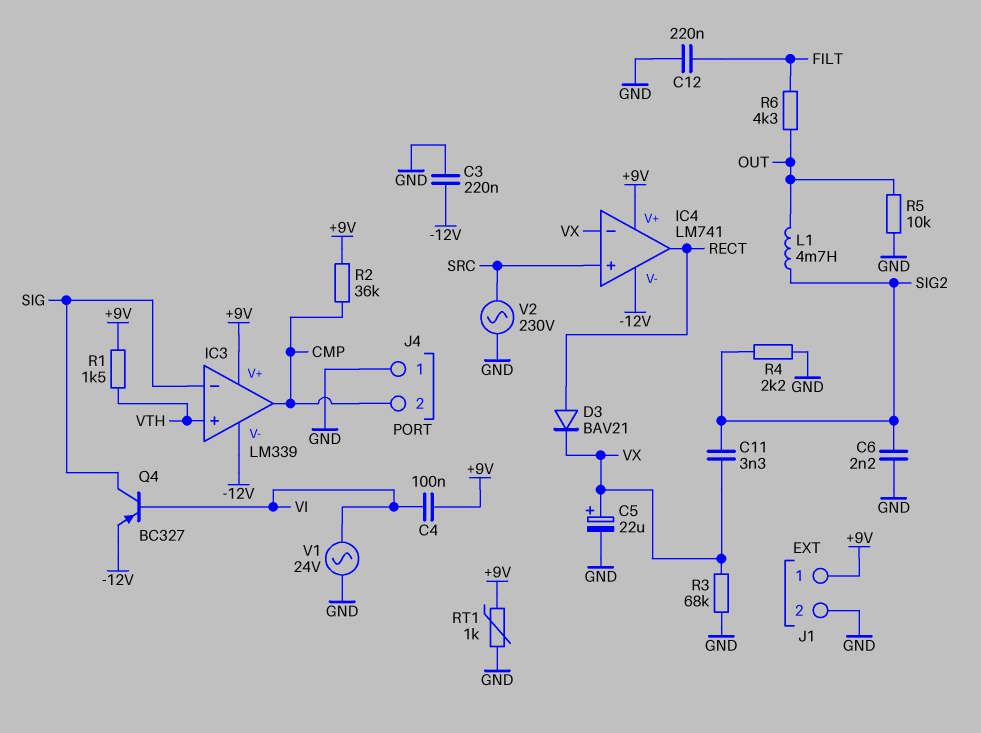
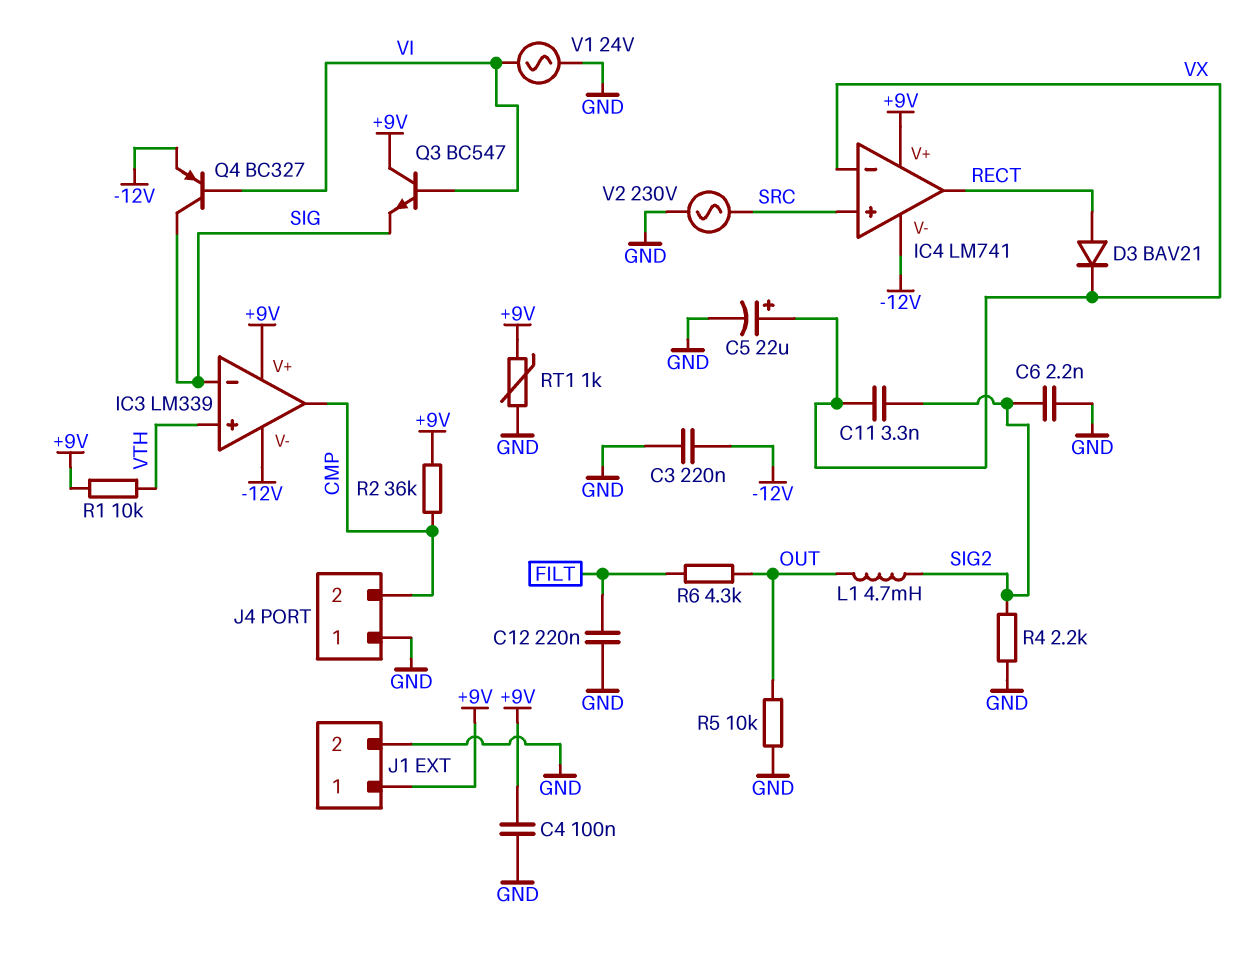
C4: 100nF (+9V, VI) -> 100nF (+9V, GND)
Q3: none -> NPN BC547 (B VI, C +9V, E SIG)
R1: 1.5k (+9V, VTH) -> 10k (+9V, VTH)
R3: 68k (GND, VX) -> none

